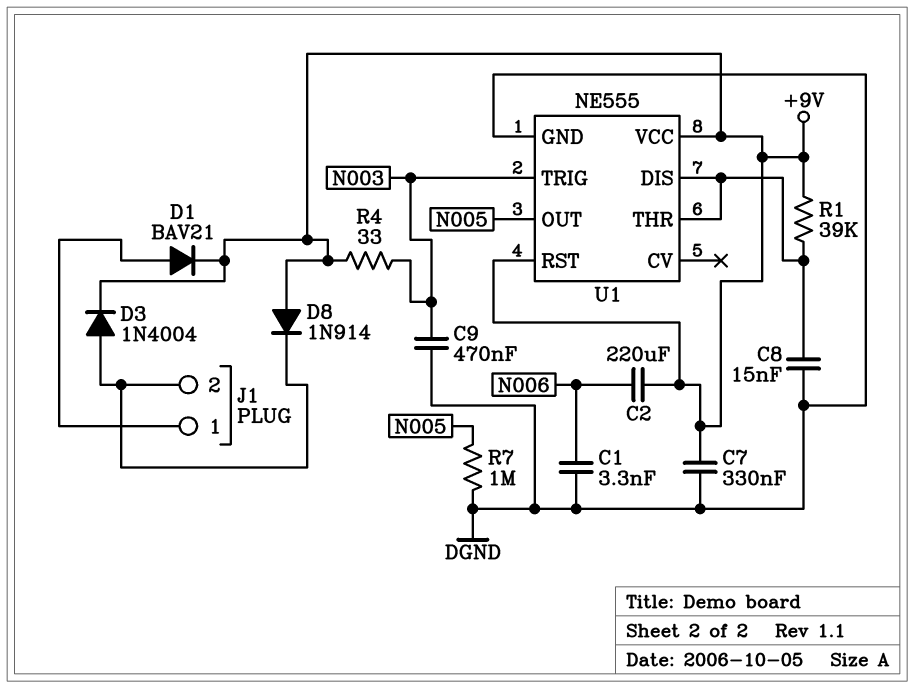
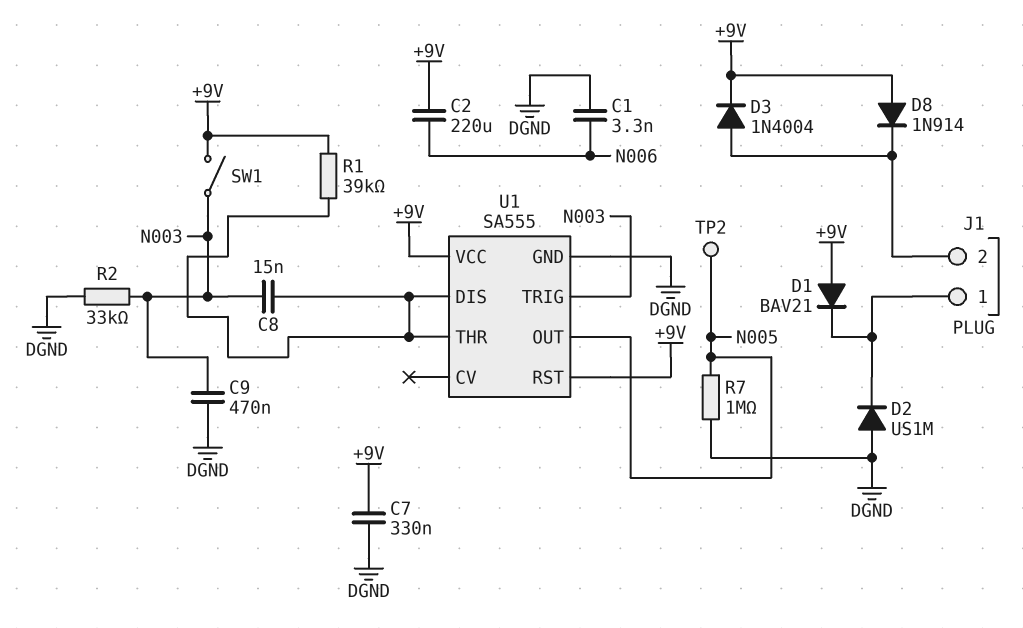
C8: 15nF (DGND, U1/DIS) -> 15nF (N003, U1/DIS)
D1: diode BAV21 (A J1/1, K +9V) -> diode BAV21 (A +9V, K J1/1)
D2: none -> diode US1M (A DGND, K J1/1)
R2: none -> 33k (DGND, N003)
R4: 33 (+9V, N003) -> none
SW1: none -> switch (+9V, N003)
TP2: none -> test point (N005)
U1: NE555 -> SA555

